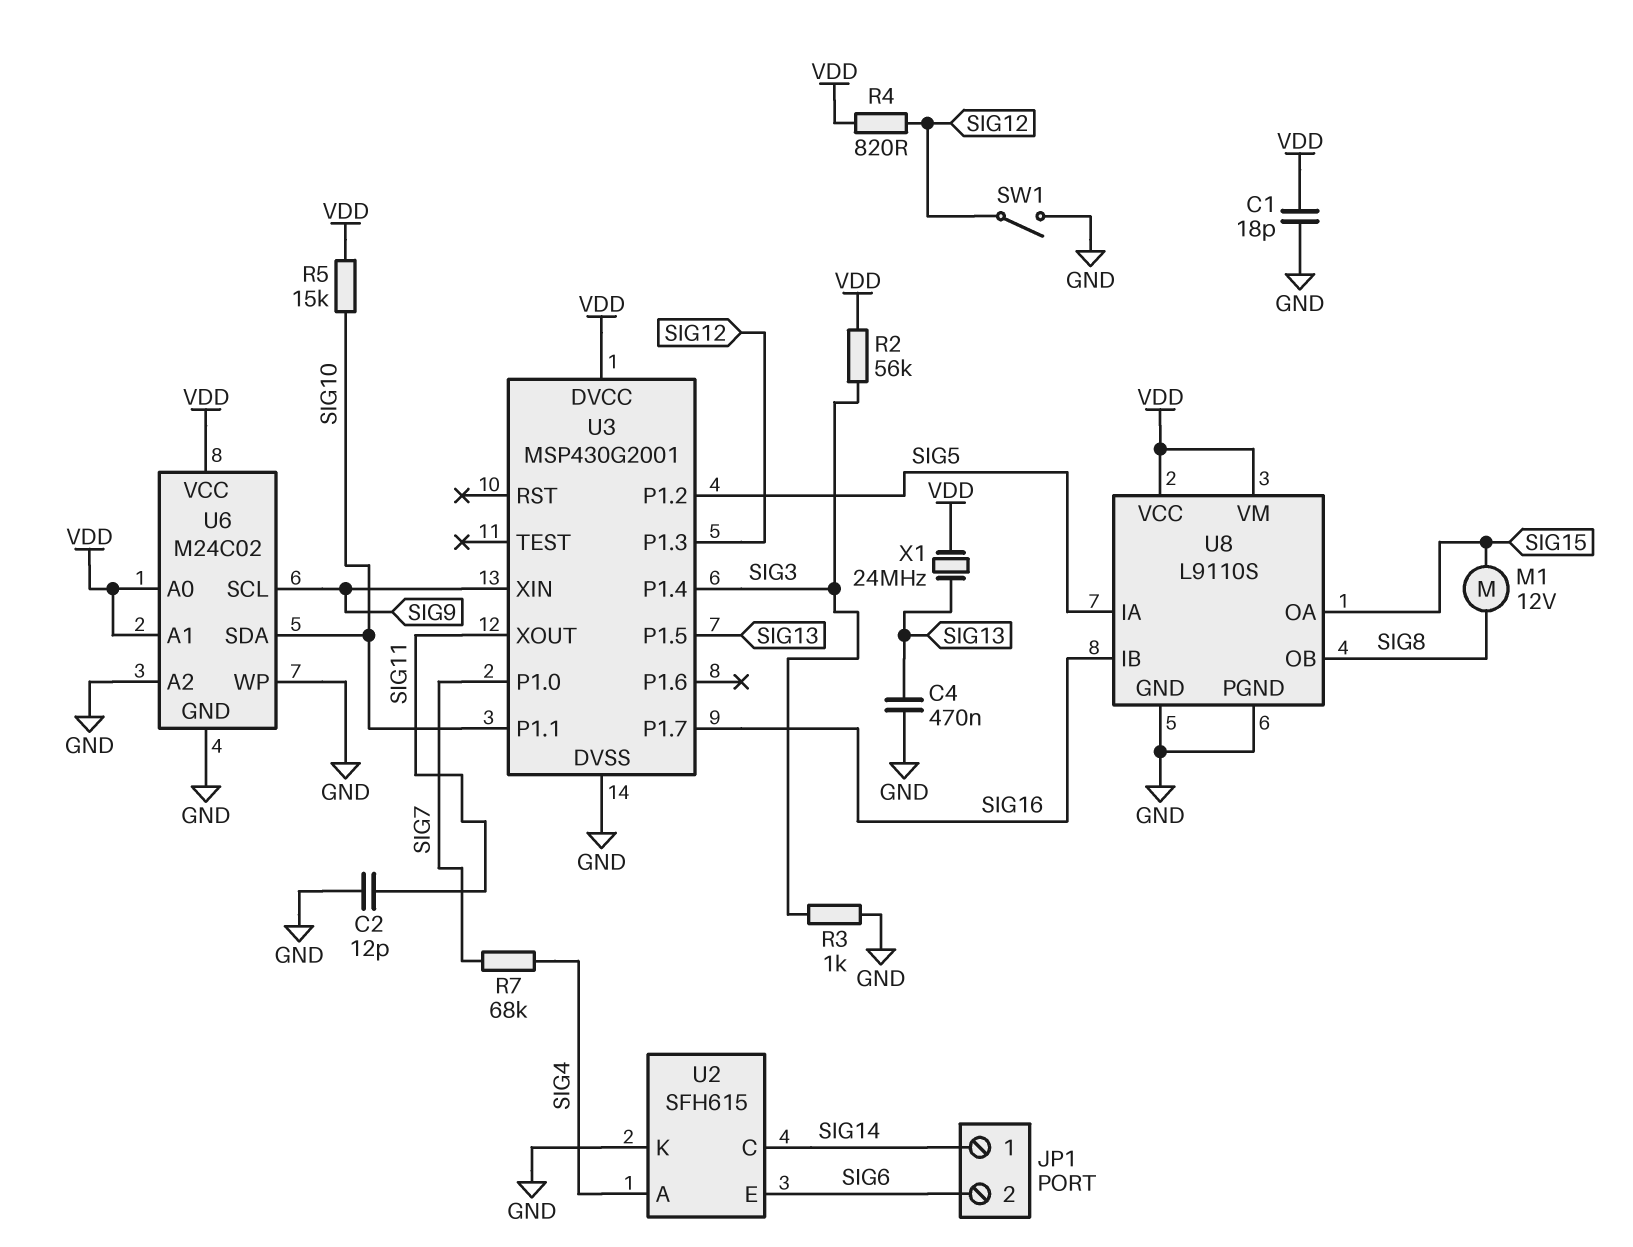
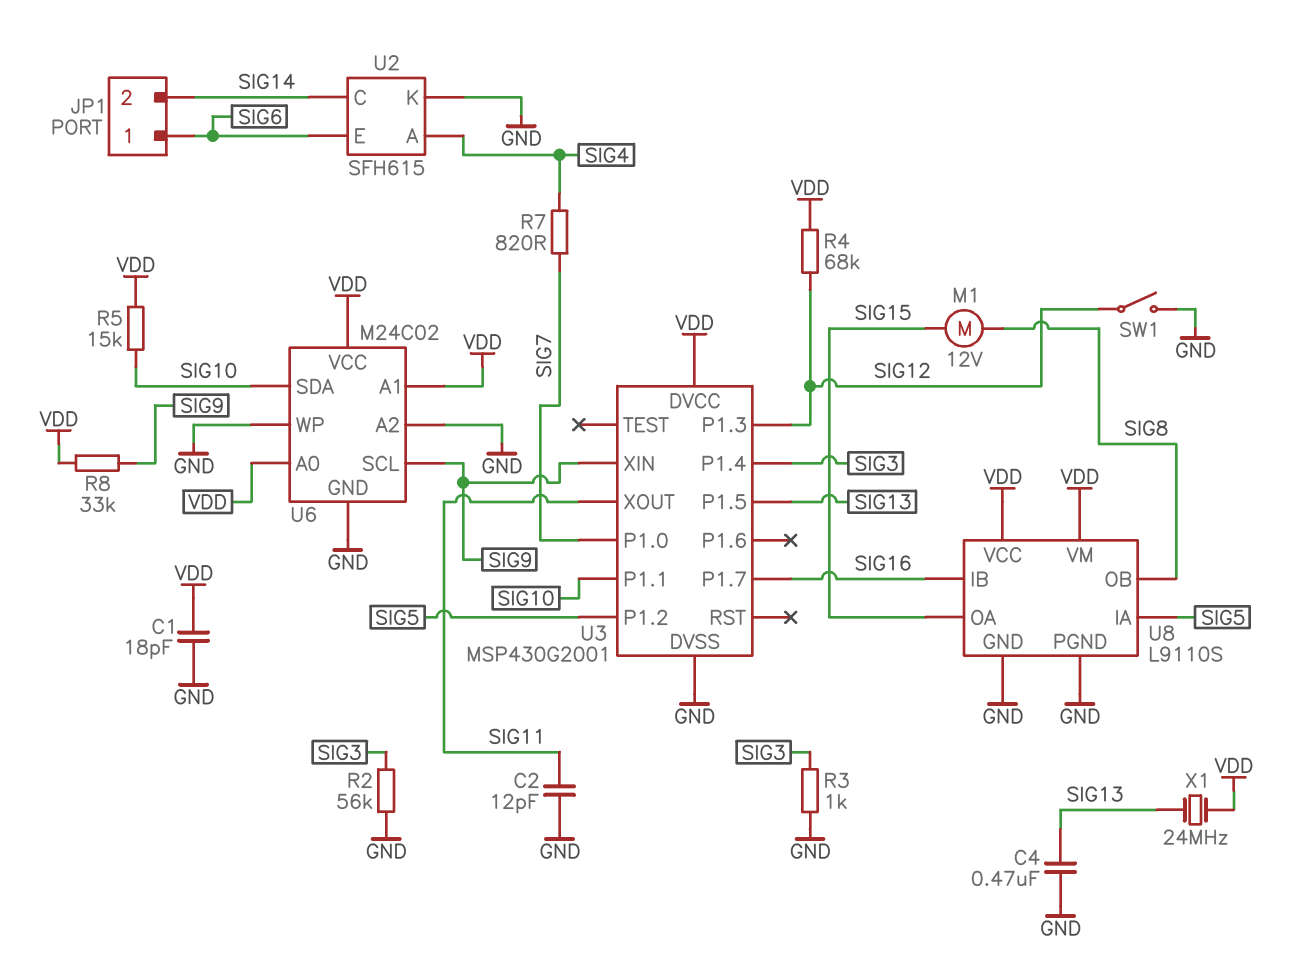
JP1 pin 1: SIG14 -> SIG6
JP1 pin 2: SIG6 -> SIG14
R2: 56k (SIG3, VDD) -> 56k (GND, SIG3)
R4: 820 (SIG12, VDD) -> 68k (SIG12, VDD)
R7: 68k (SIG4, SIG7) -> 820 (SIG4, SIG7)
R8: none -> 33k (SIG9, VDD)

